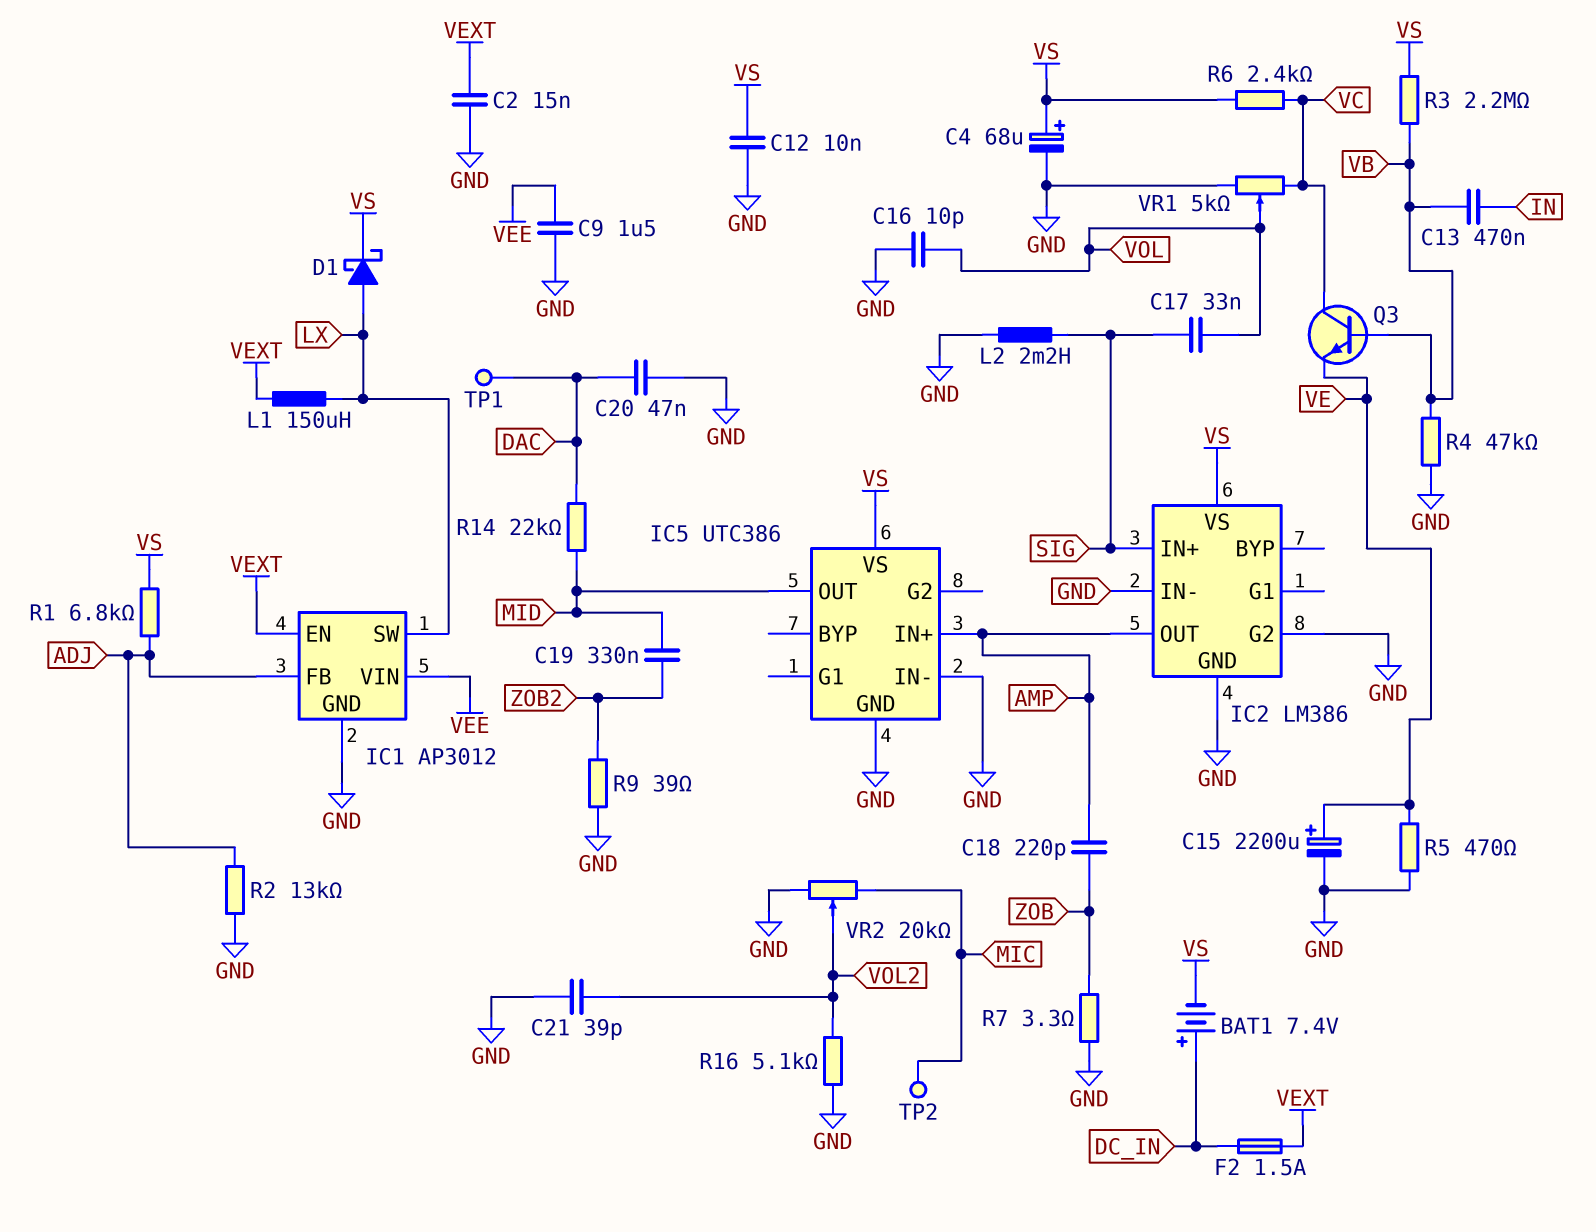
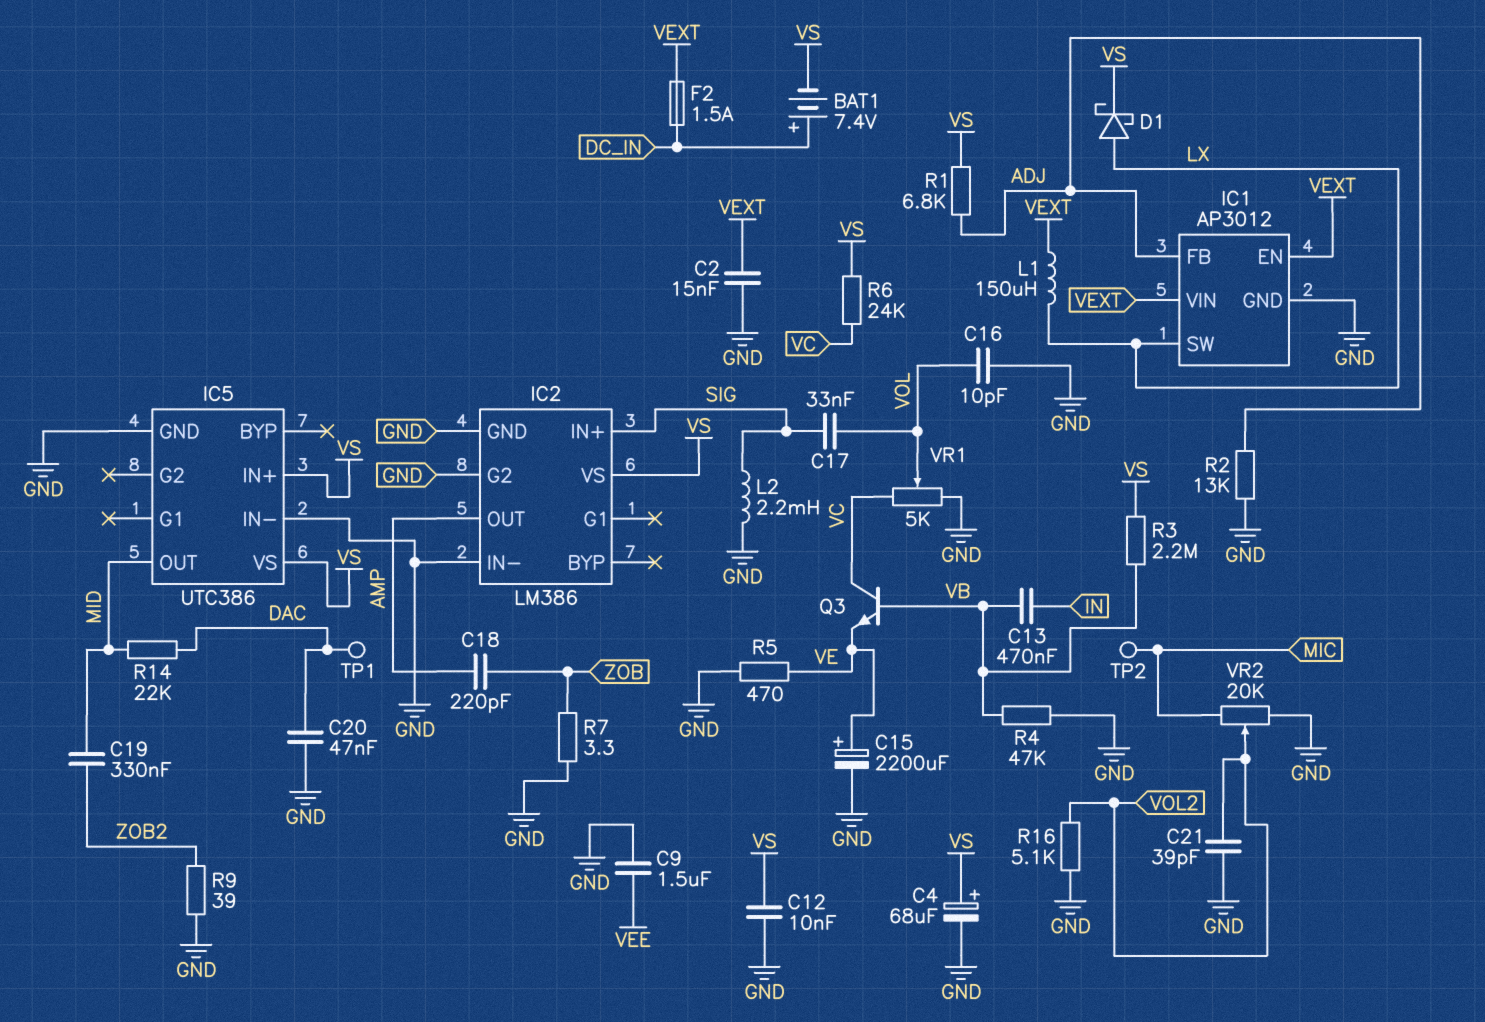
IC1 pin VIN: VEE -> VEXT
IC5 pin IN+: AMP -> VS
R6: 2.4k (VC, VS) -> 24k (VC, VS)

